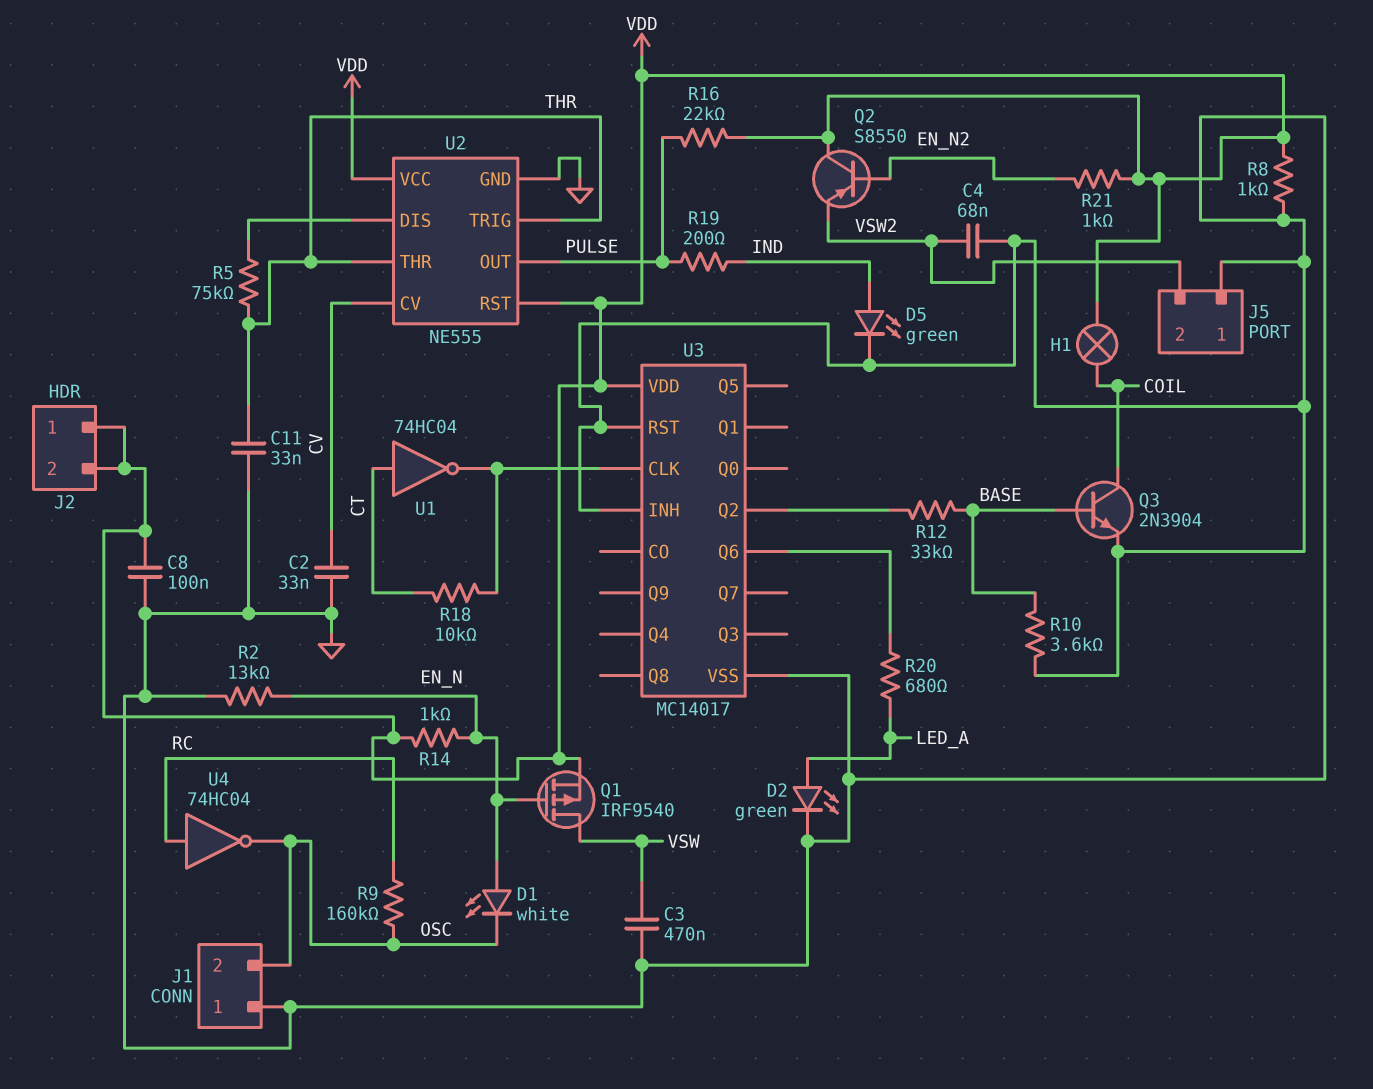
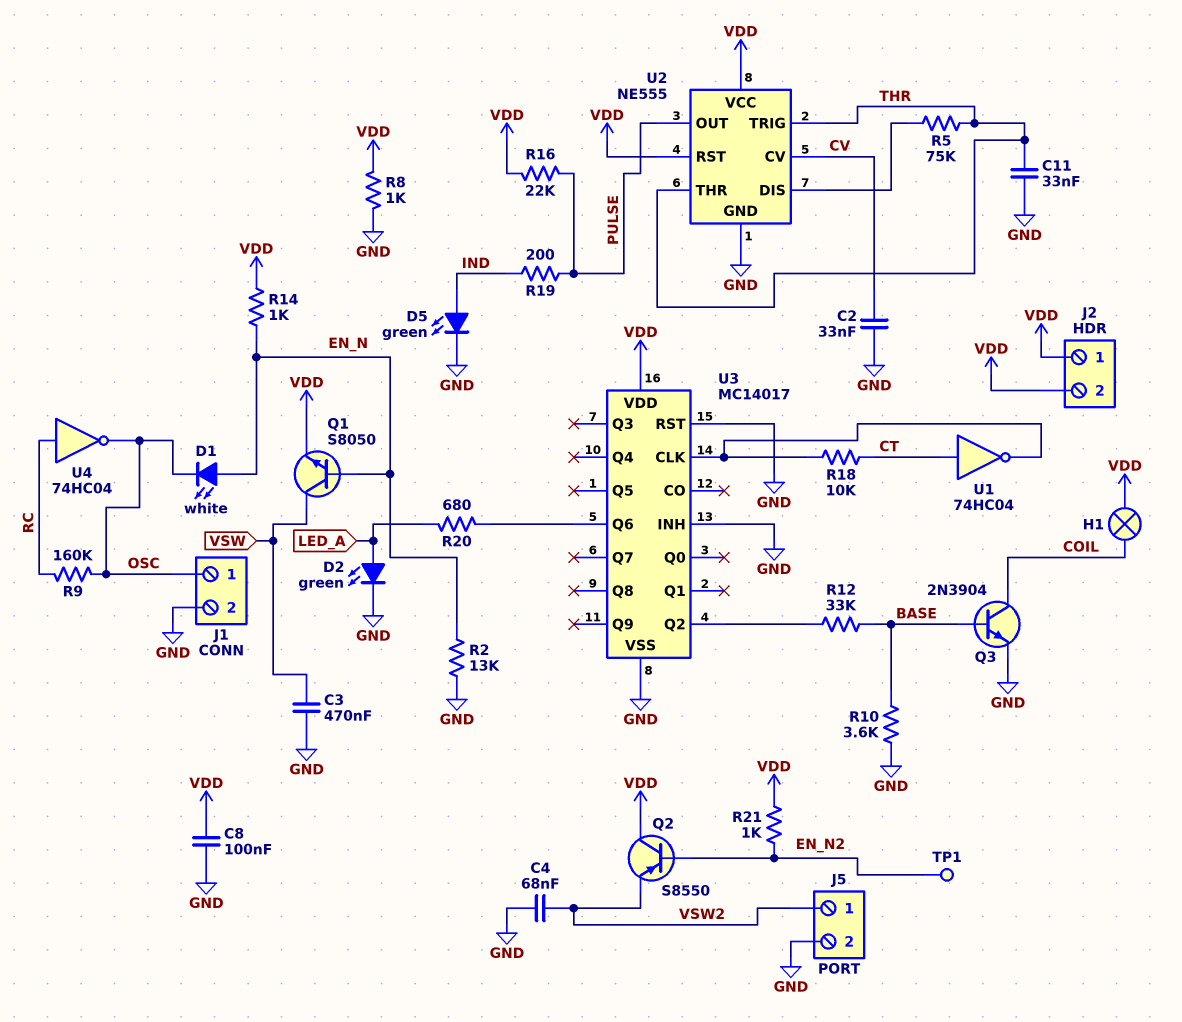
J1 pin 1: GND -> OSC
J1 pin 2: OSC -> GND
J5 pin 1: GND -> VSW2
J5 pin 2: VSW2 -> GND
Q1: PMOS IRF9540 (G EN_N, D VSW, S VDD) -> NPN S8050 (B EN_N, C VSW, E VDD)
TP1: none -> test point (EN_N2)

